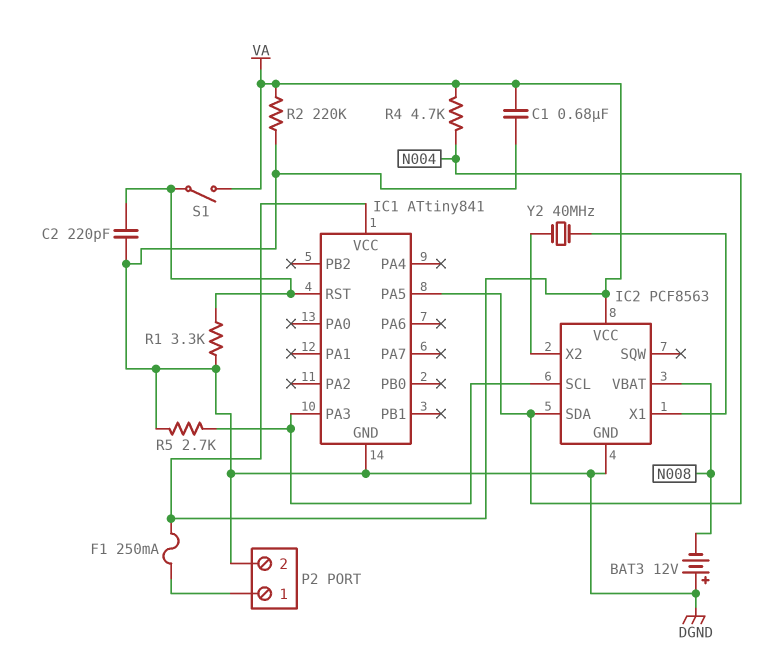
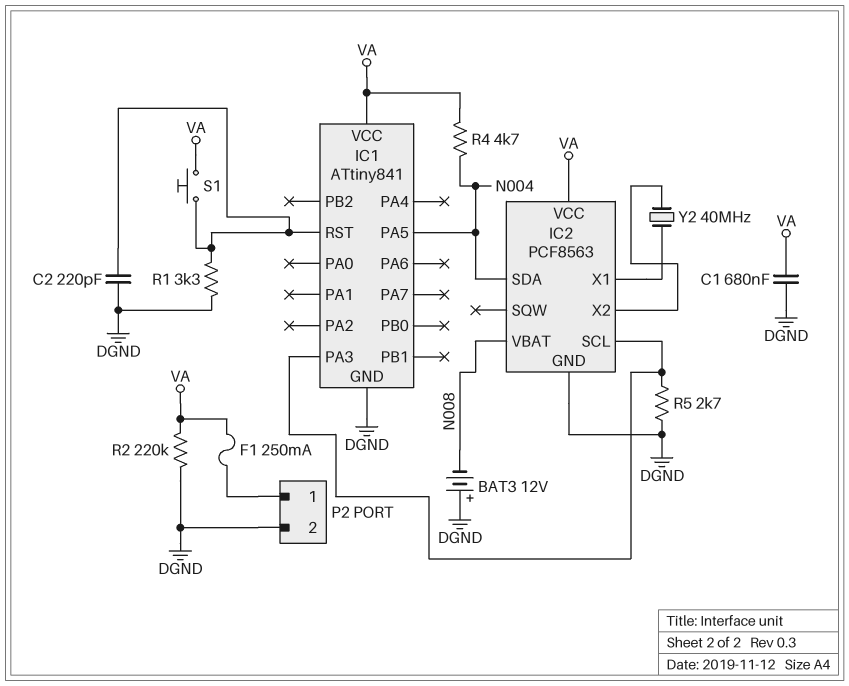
S1: switch (IC1/RST, VA) -> button (IC1/RST, VA)

